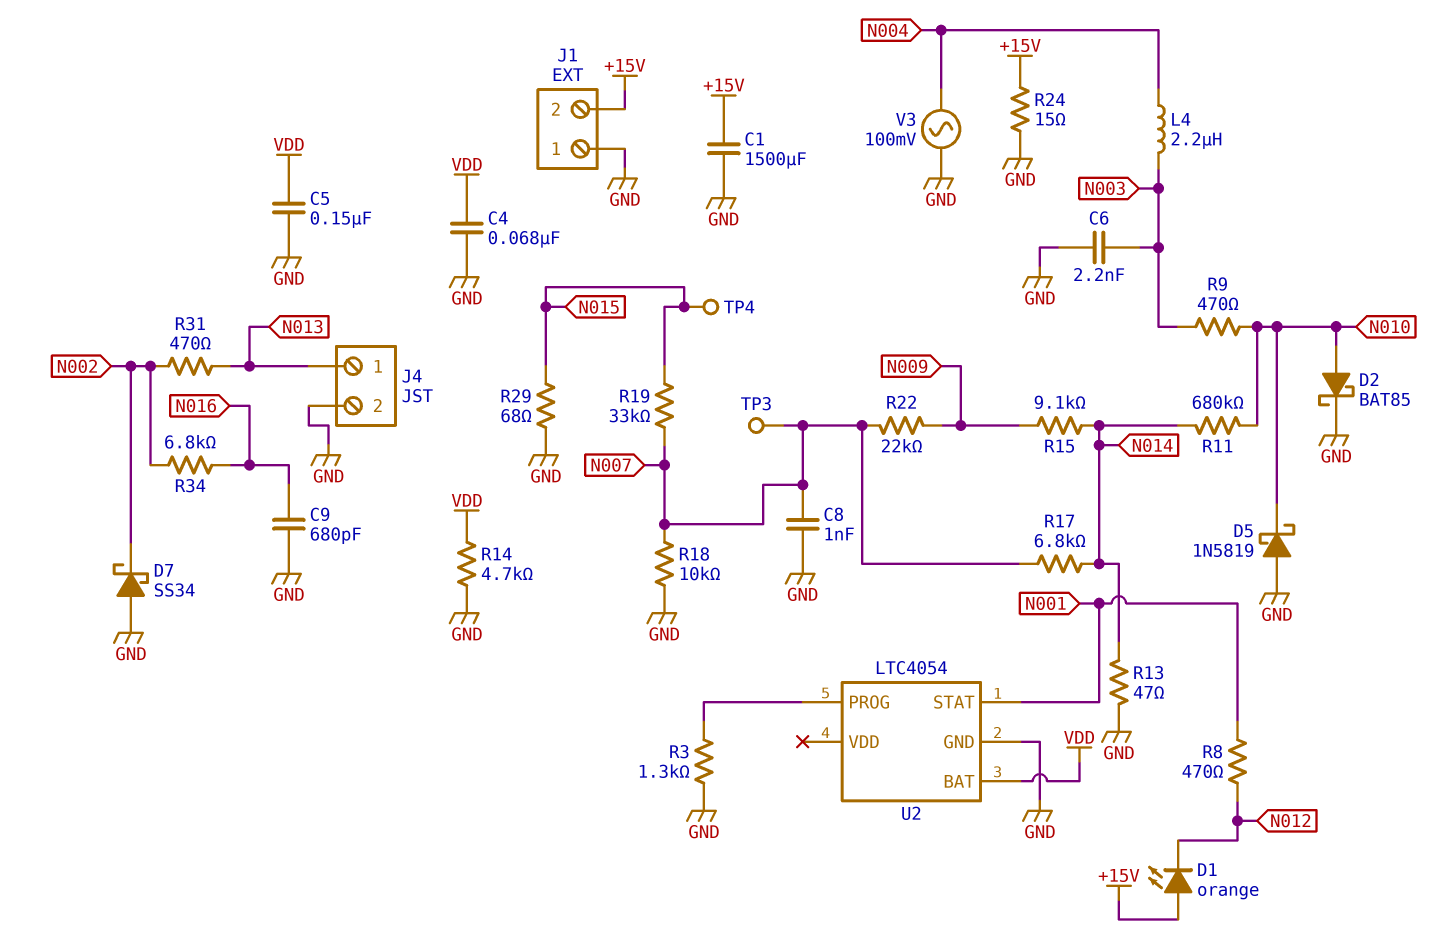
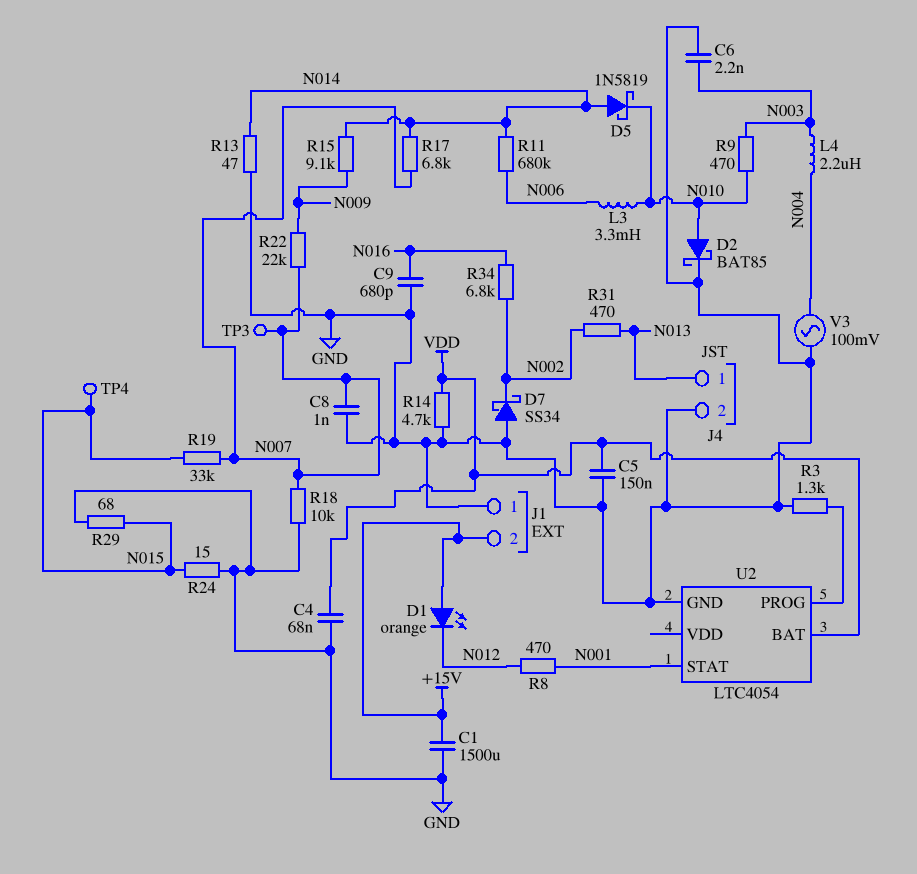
D5: schottky 1N5819 (A GND, K N010) -> schottky 1N5819 (A N014, K N010)
L3: none -> 3.3mH (N006, N010)
R11: 680k (N010, N014) -> 680k (N006, N014)
R24: 15 (+15V, GND) -> 15 (GND, N015)

